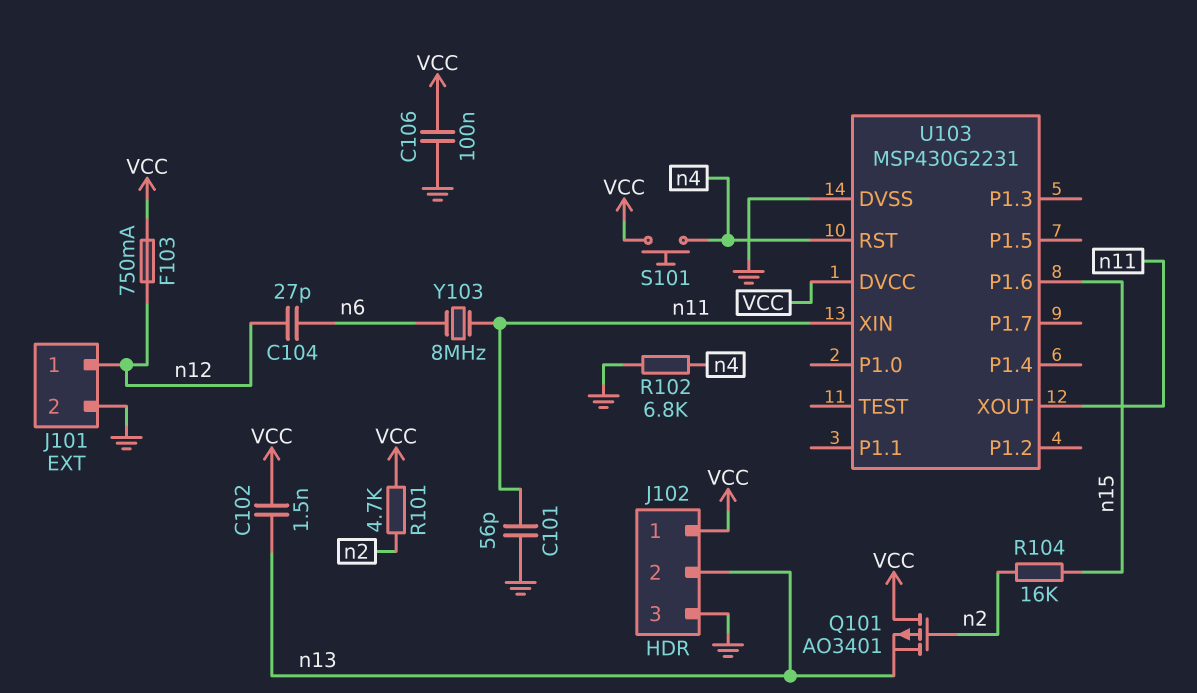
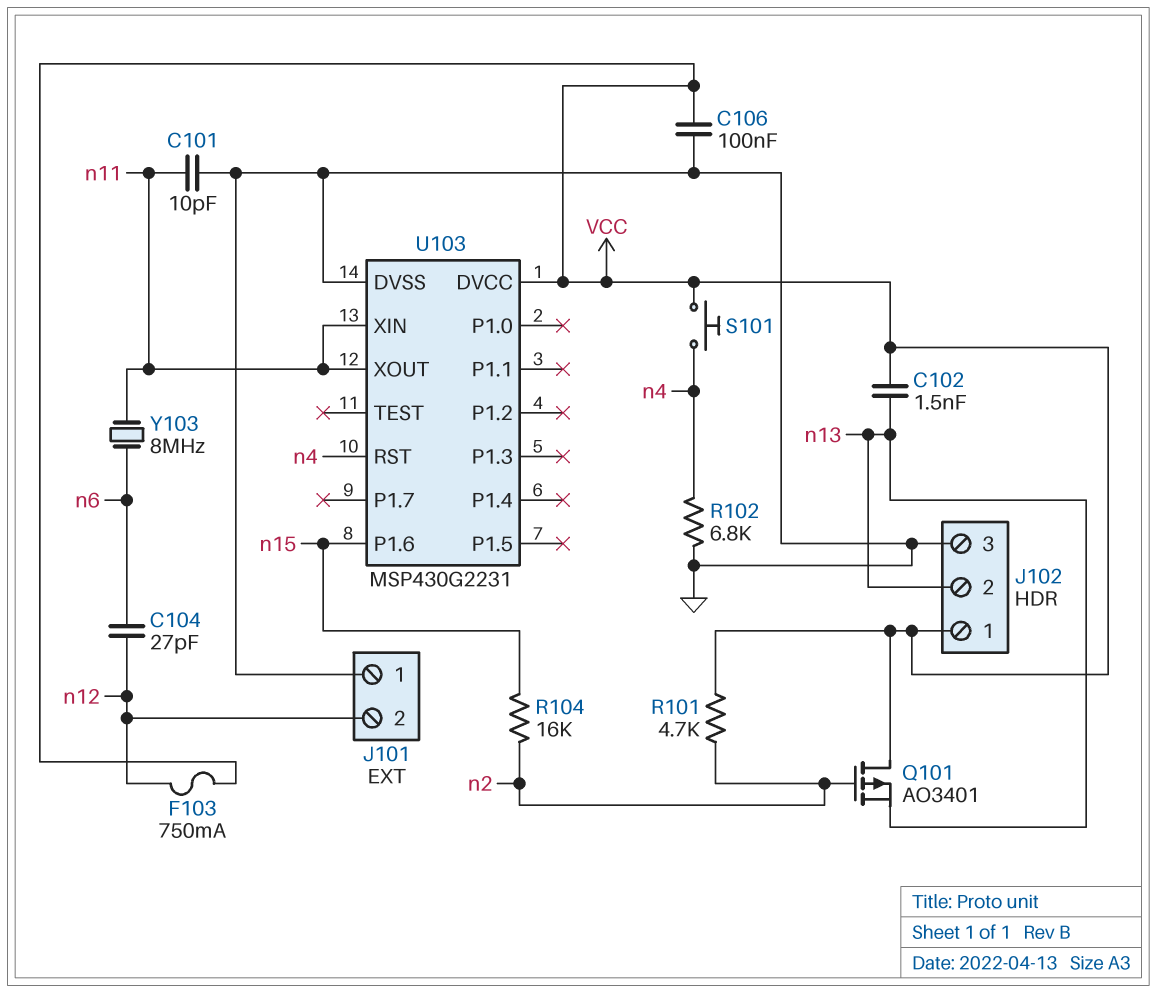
C101: 56pF (GND, n11) -> 10pF (GND, n11)
J101 pin 1: n12 -> GND
J101 pin 2: GND -> n12

